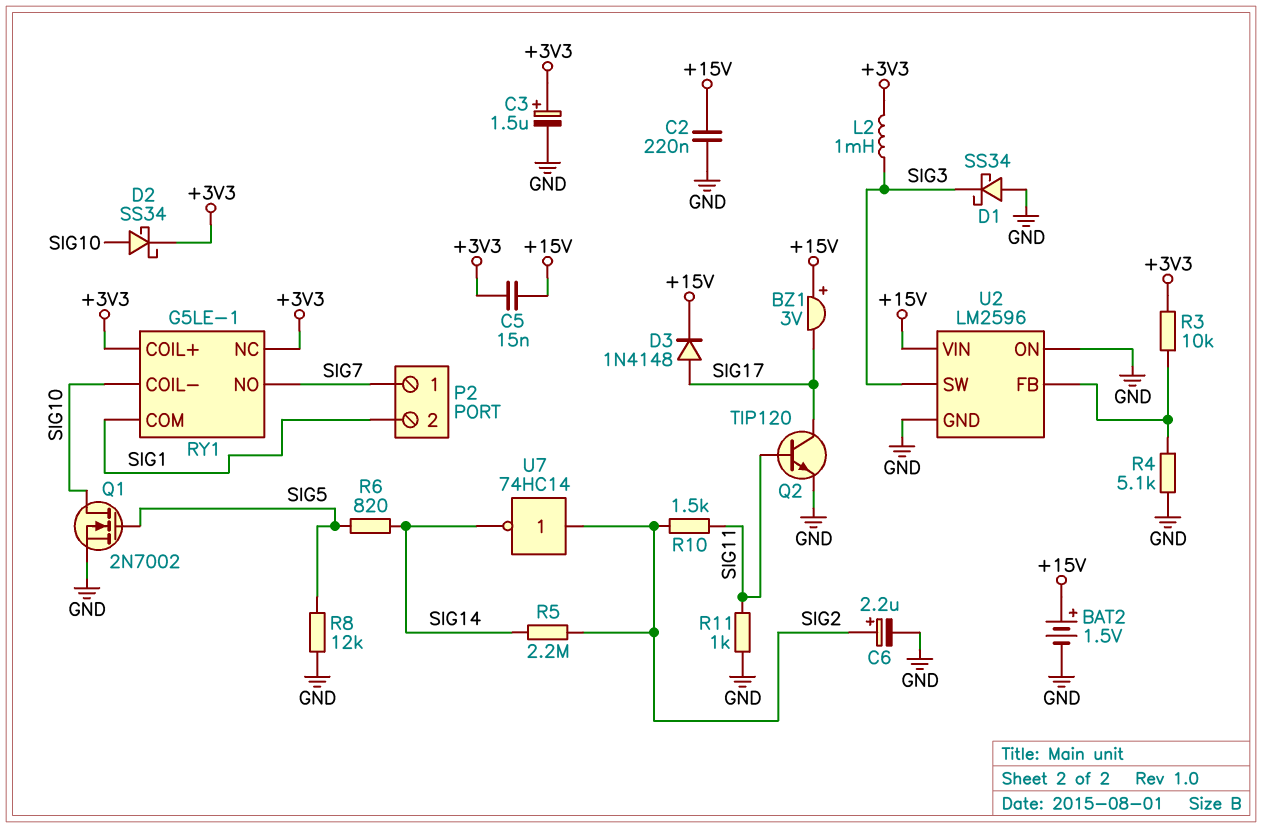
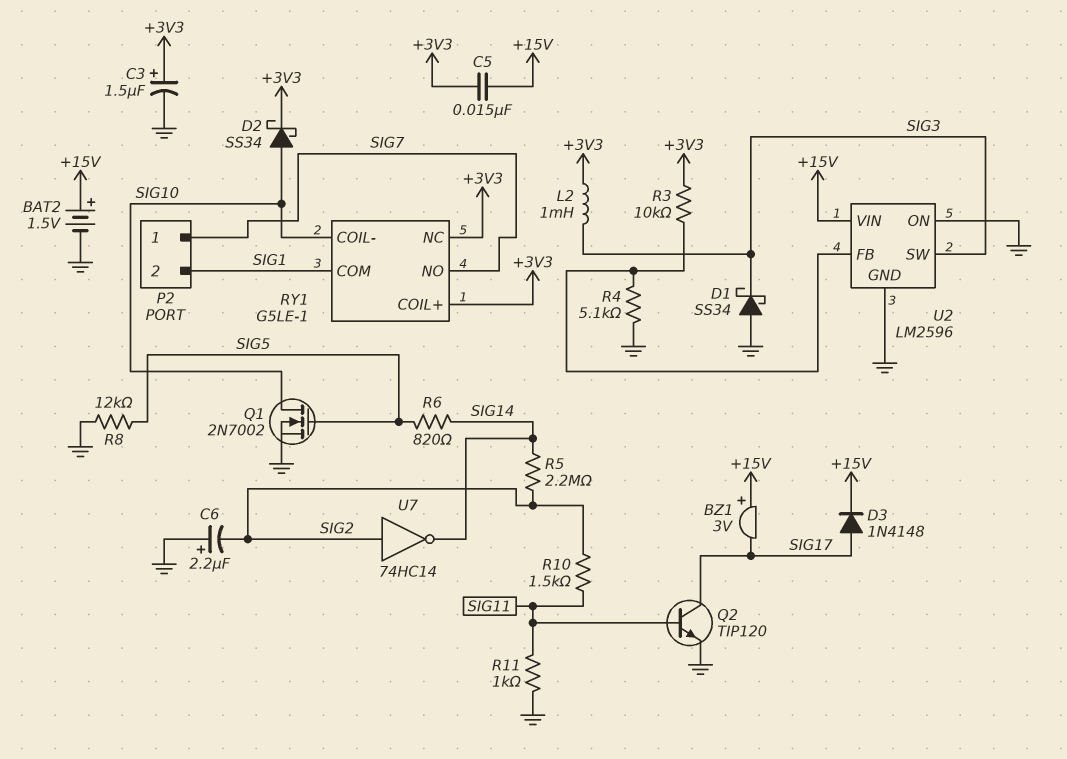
C2: 220nF (+15V, GND) -> none
C6: 2.2uF (plus SIG2, minus GND) -> 2.2uF (plus GND, minus SIG2)

